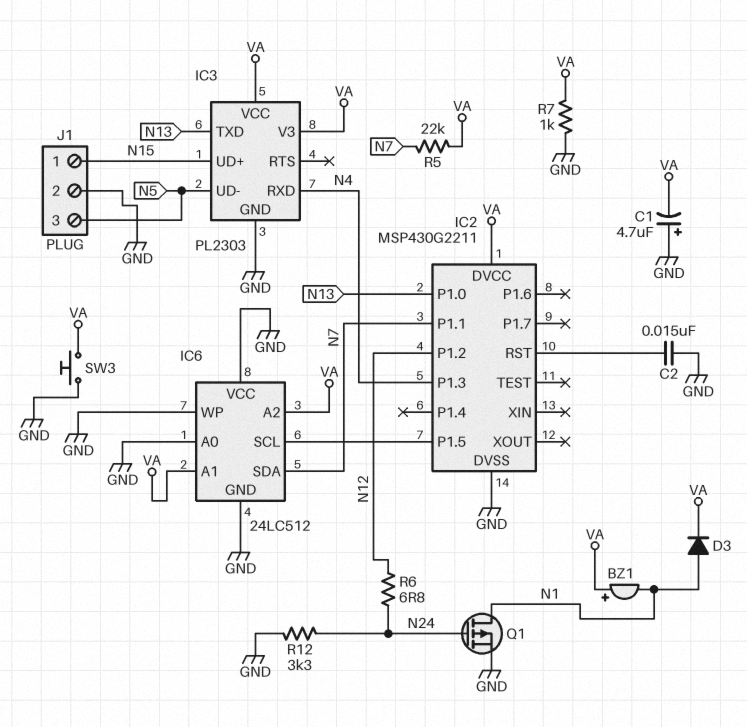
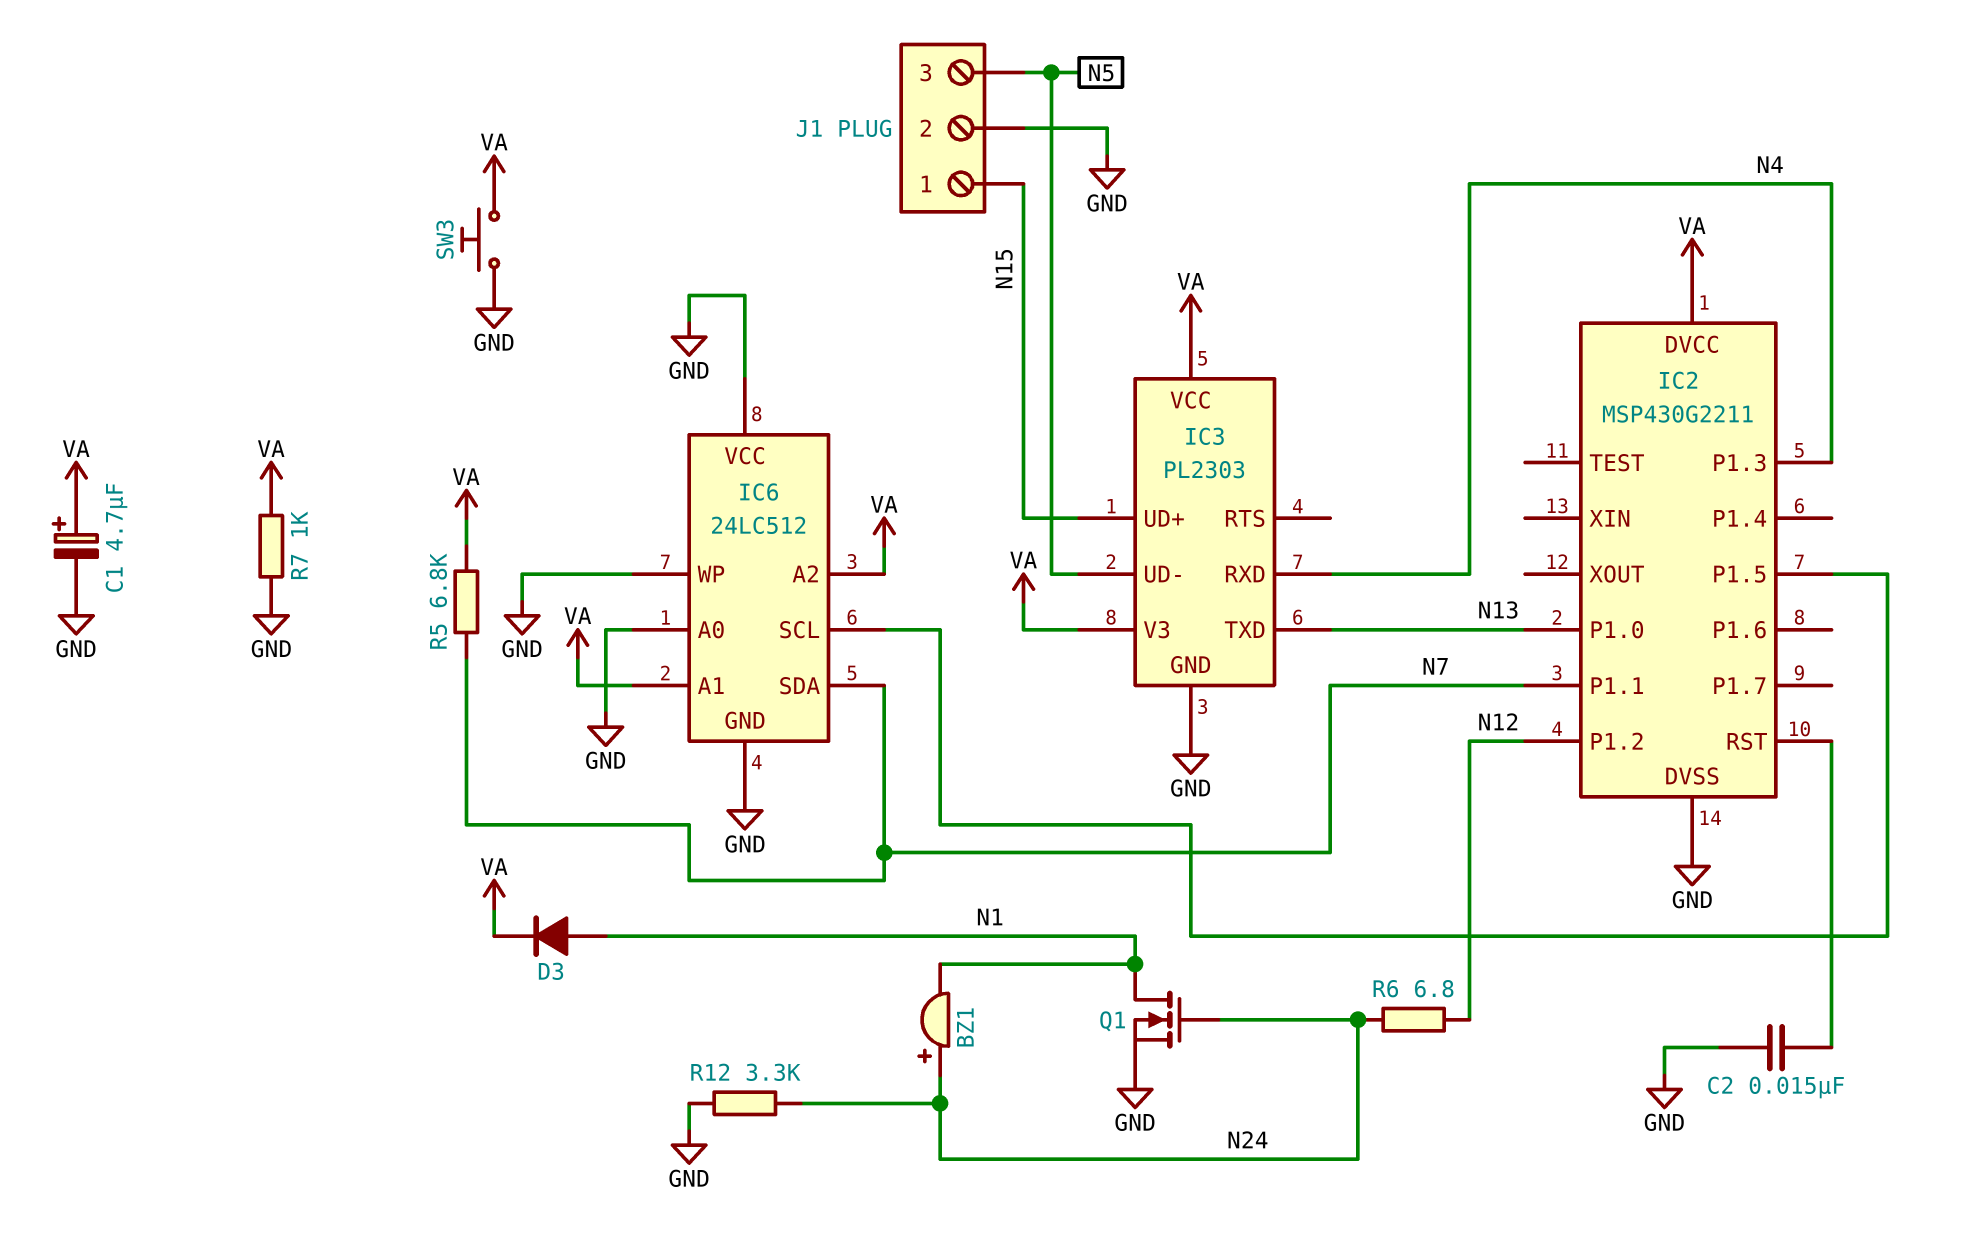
BZ1: buzzer (plus VA, minus N1) -> buzzer (plus N24, minus N1)
C1: 4.7uF (plus GND, minus VA) -> 4.7uF (plus VA, minus GND)
Q1: PMOS (G N24, D N1, S GND) -> NMOS (G N24, D N1, S GND)
R5: 22k (N7, VA) -> 6.8k (N7, VA)

